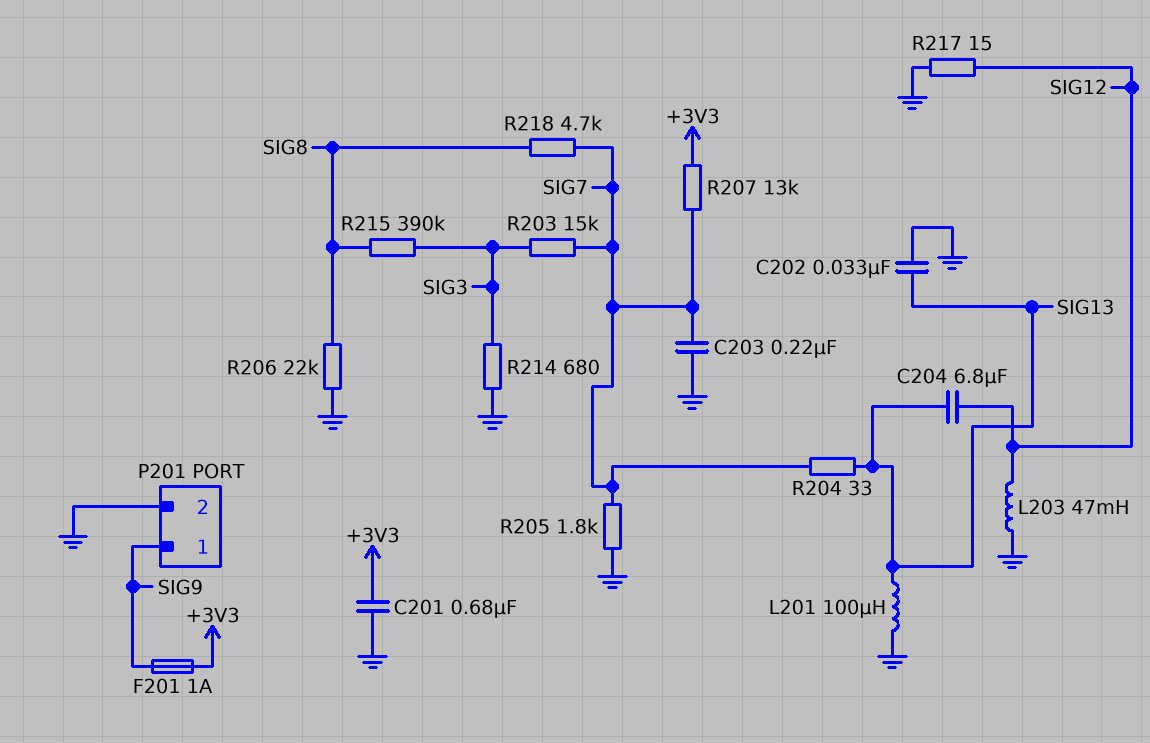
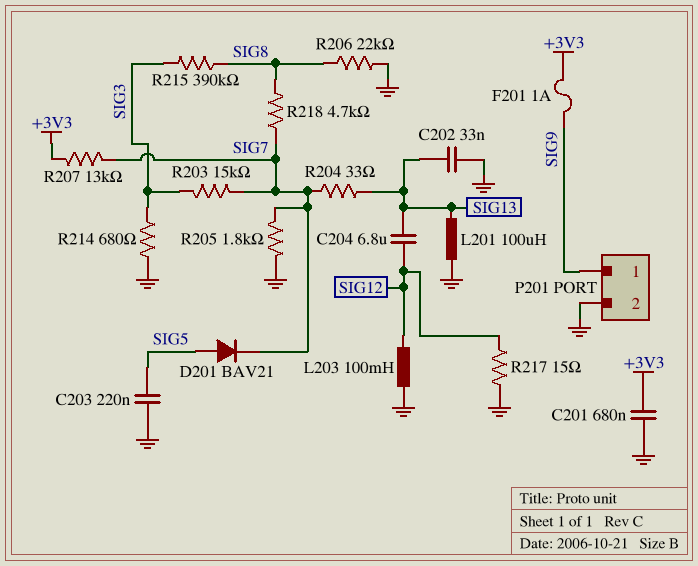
C203: 220nF (GND, SIG7) -> 220nF (GND, SIG5)
D201: none -> diode BAV21 (A SIG5, K SIG7)
L203: 47mH (GND, SIG12) -> 100mH (GND, SIG12)

